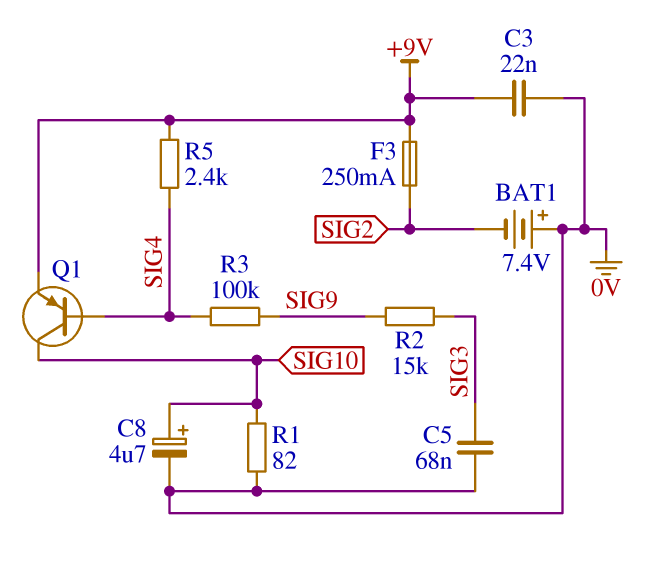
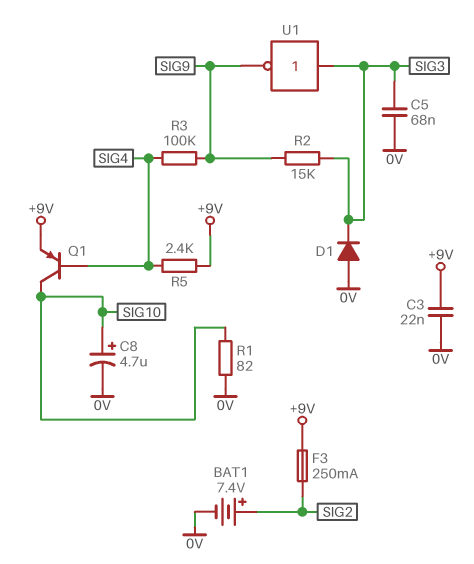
BAT1: 7.4V (plus 0V, minus SIG2) -> 7.4V (plus SIG2, minus 0V)
D1: none -> diode (A 0V, K SIG3)
U1: none -> NOT (in SIG3, out SIG9)

